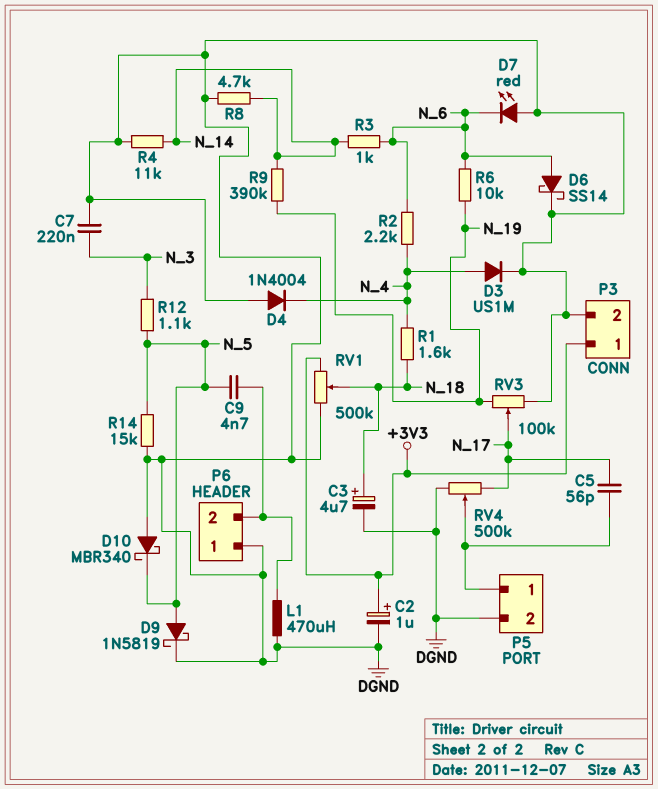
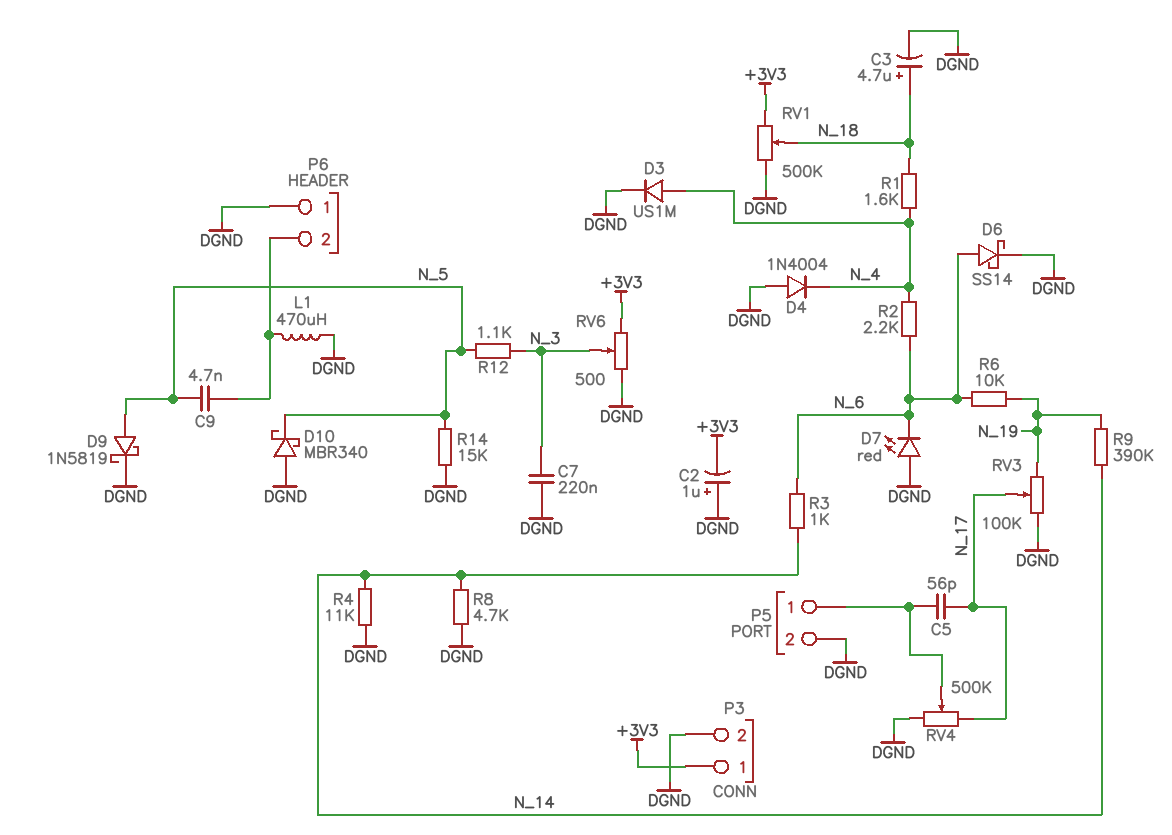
C2: 1uF (plus +3V3, minus DGND) -> 1uF (plus DGND, minus +3V3)
RV6: none -> 500 (+3V3, DGND, wiper N_3)

